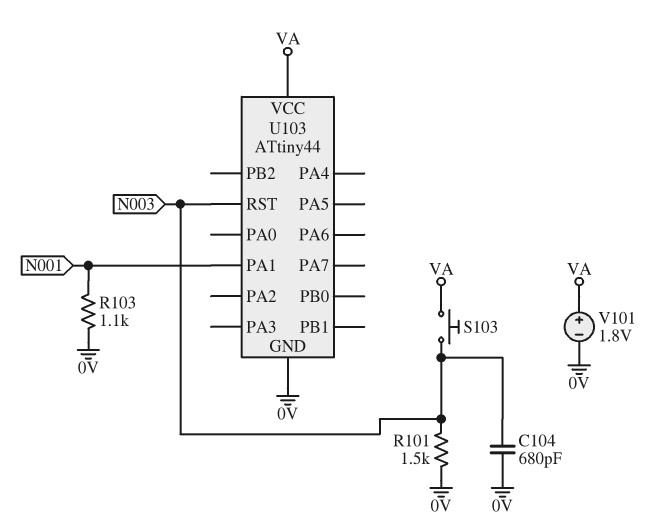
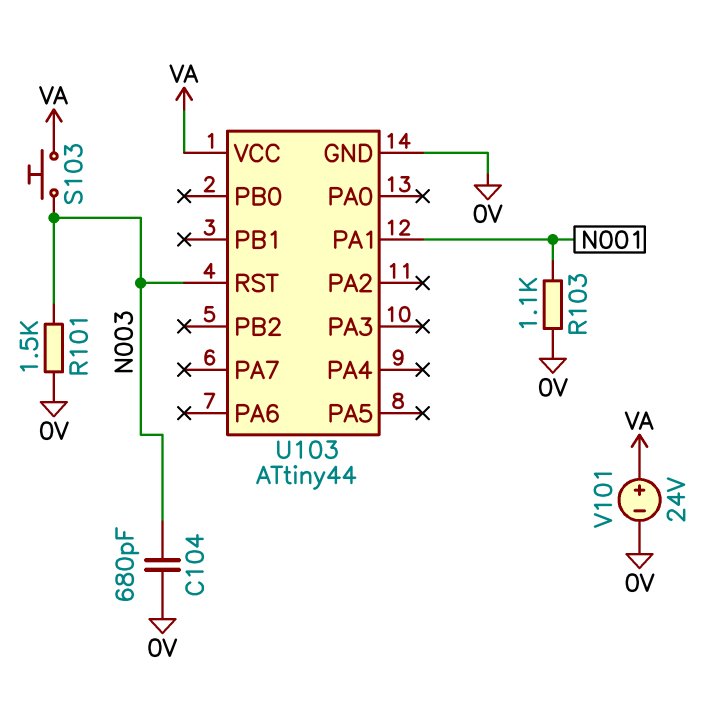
V101: 1.8V (plus VA, minus 0V) -> 24V (plus VA, minus 0V)

